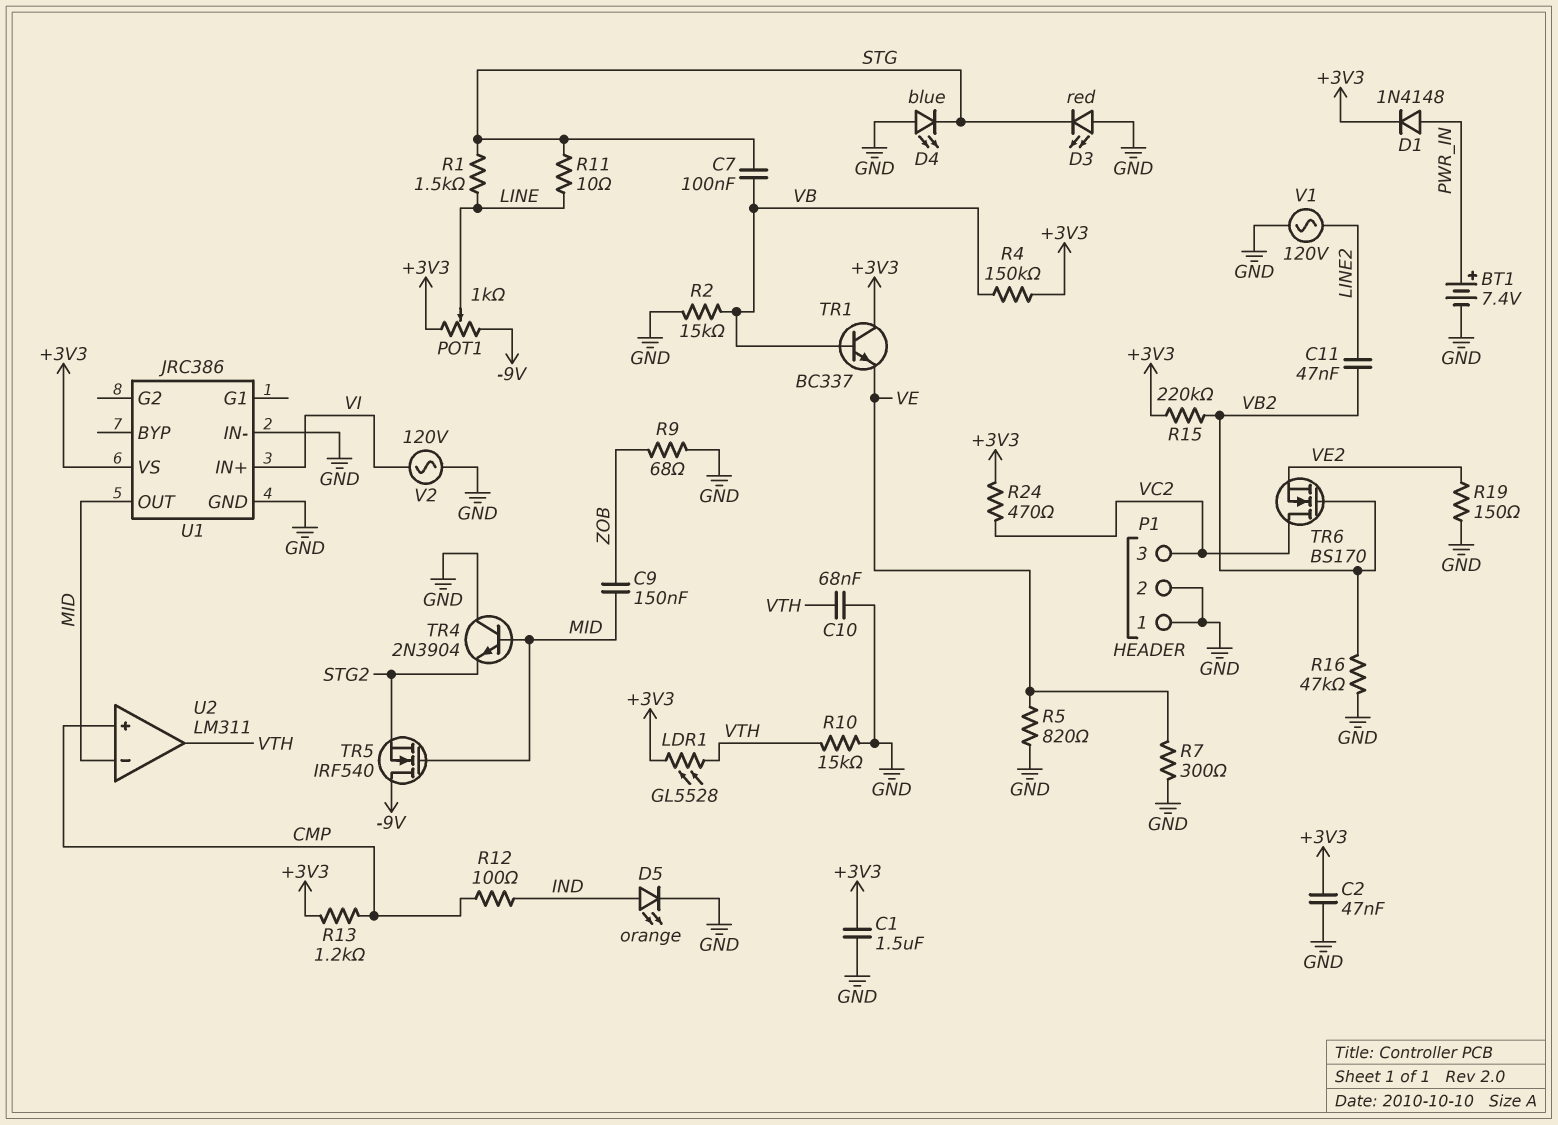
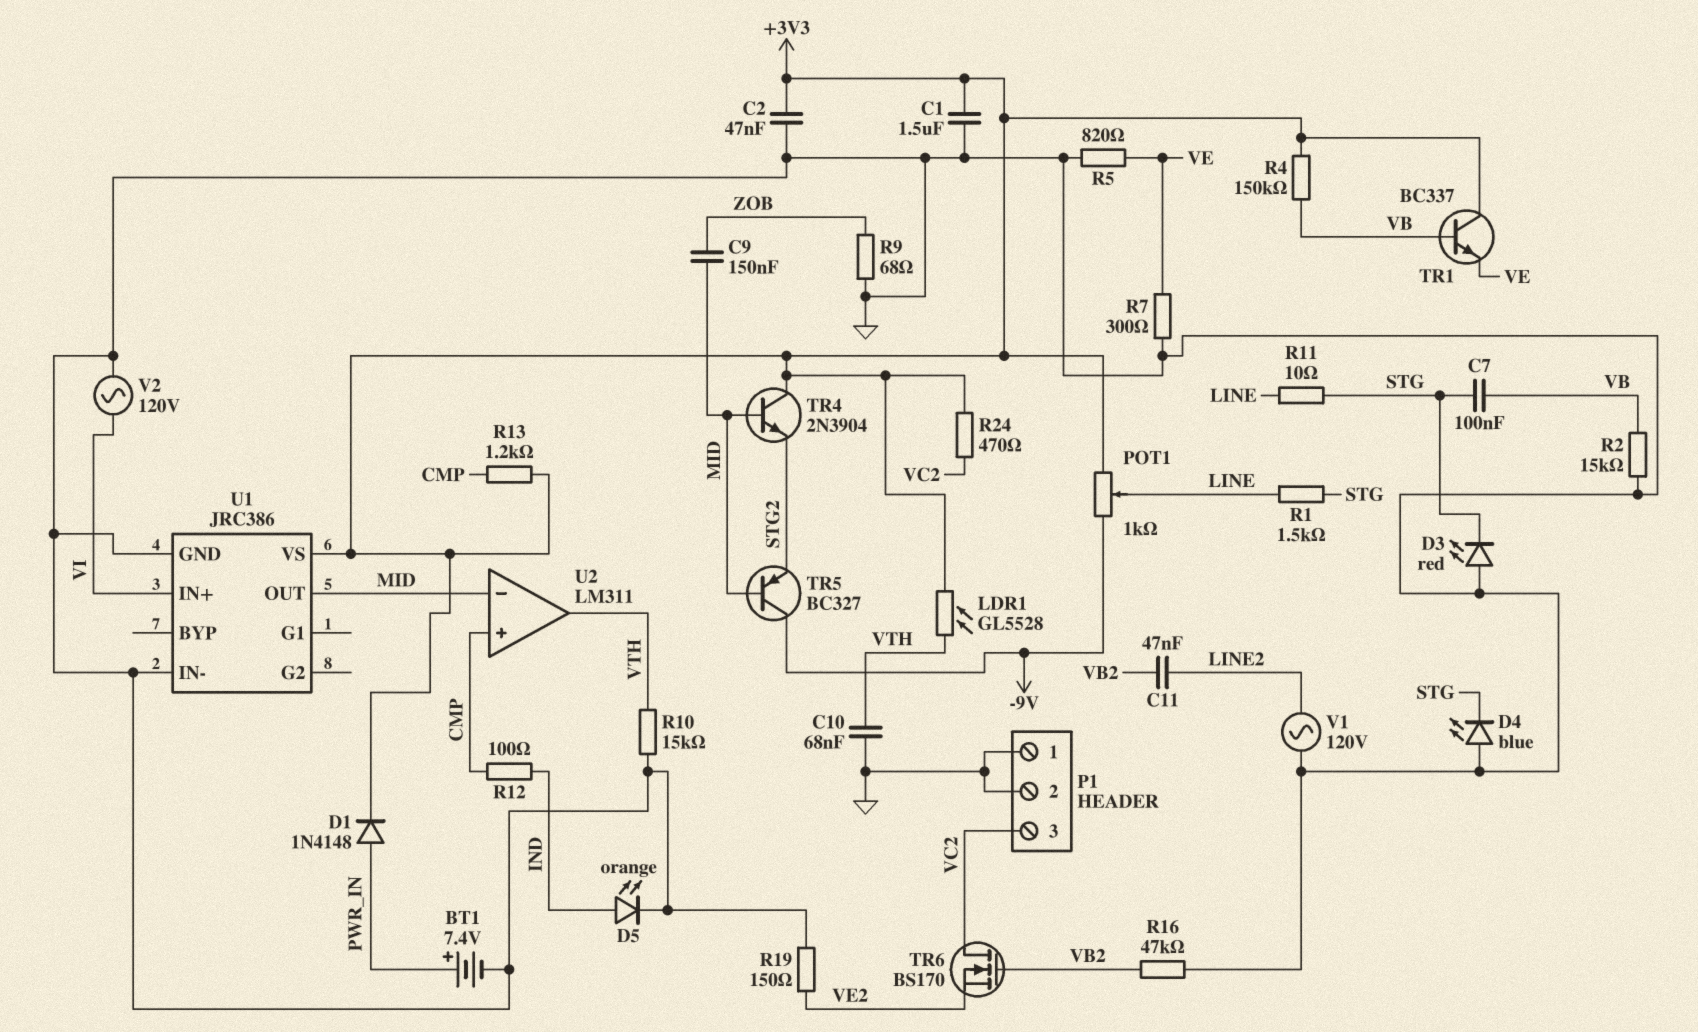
R15: 220k (+3V3, VB2) -> none
TR4: NPN 2N3904 (B MID, C GND, E STG2) -> NPN 2N3904 (B MID, C +3V3, E STG2)
TR5: NMOS IRF540 (G MID, D -9V, S STG2) -> PNP BC327 (B MID, C -9V, E STG2)

